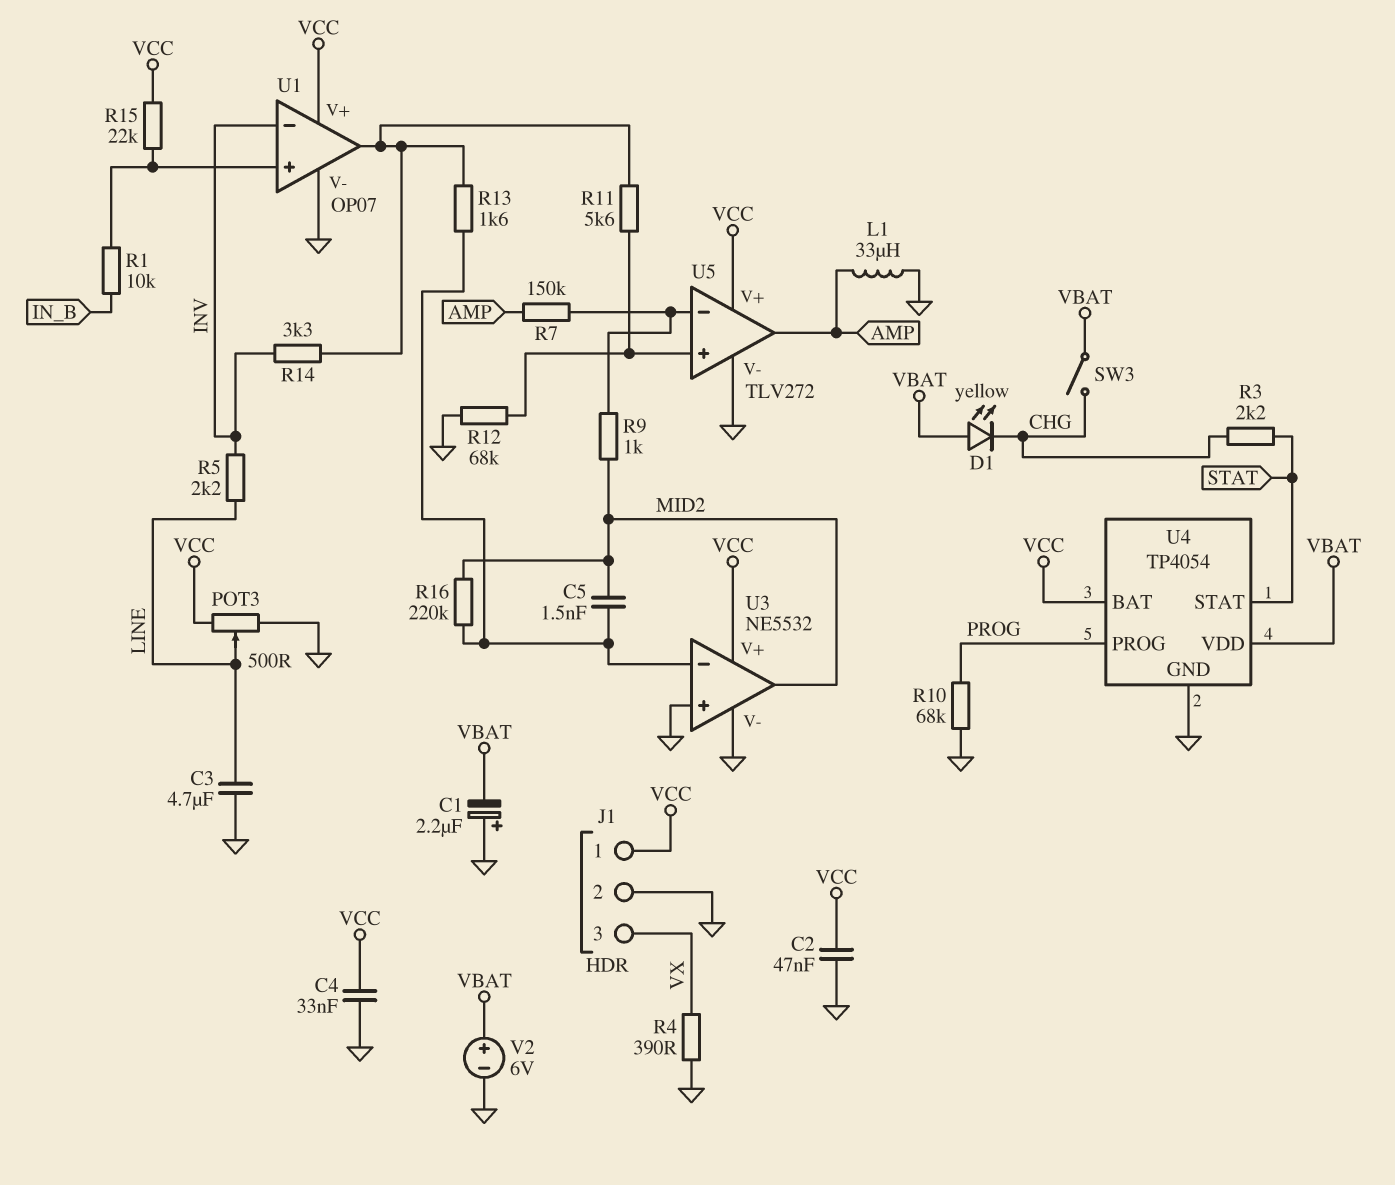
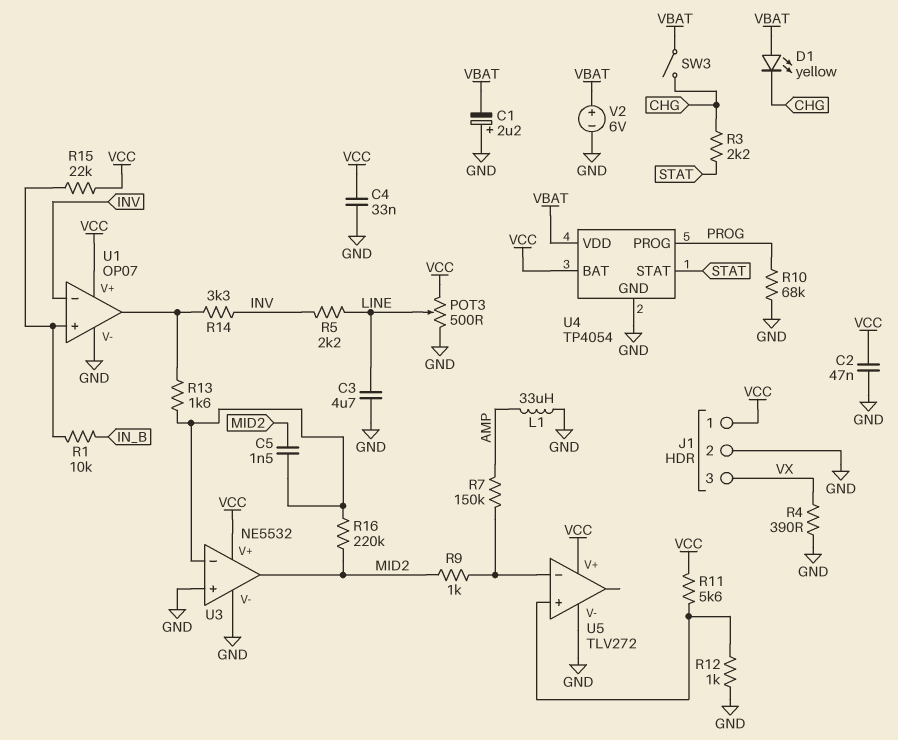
R11: 5.6k (U1/out, U5/in+) -> 5.6k (U5/in+, VCC)
R12: 68k (GND, U5/in+) -> 1k (GND, U5/in+)
U5 pin out: AMP -> none

